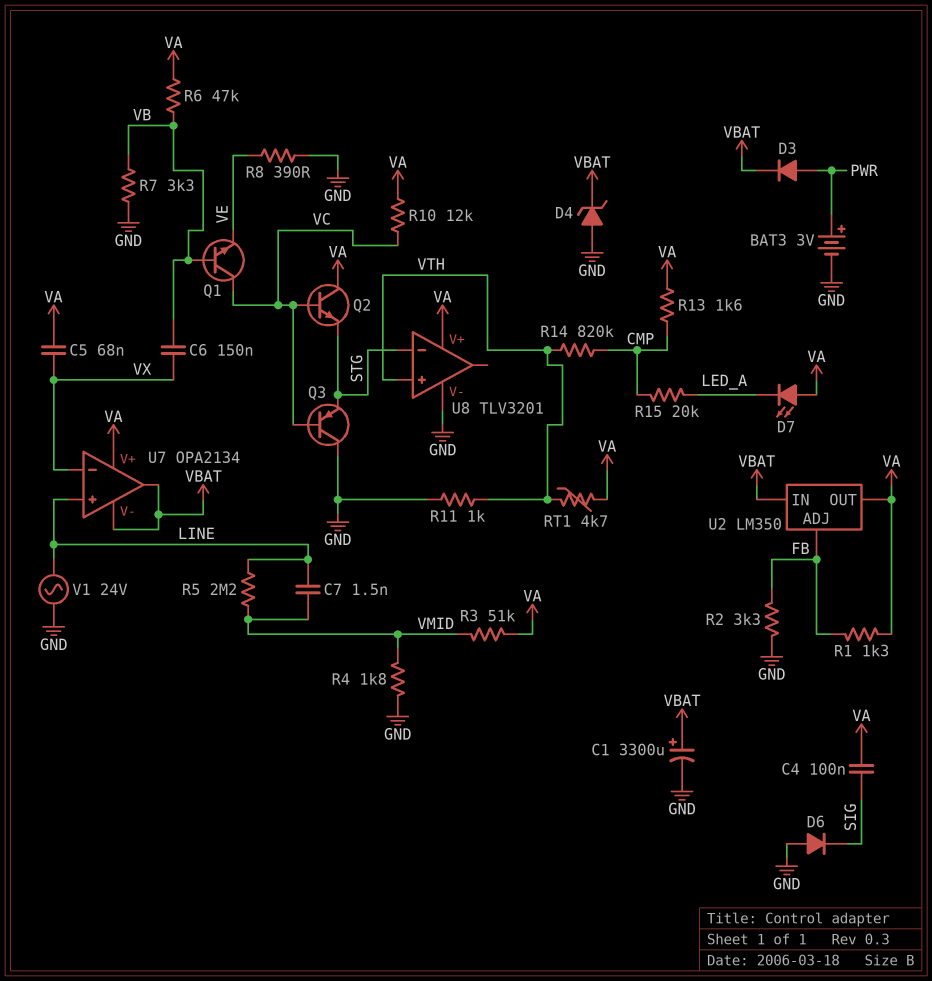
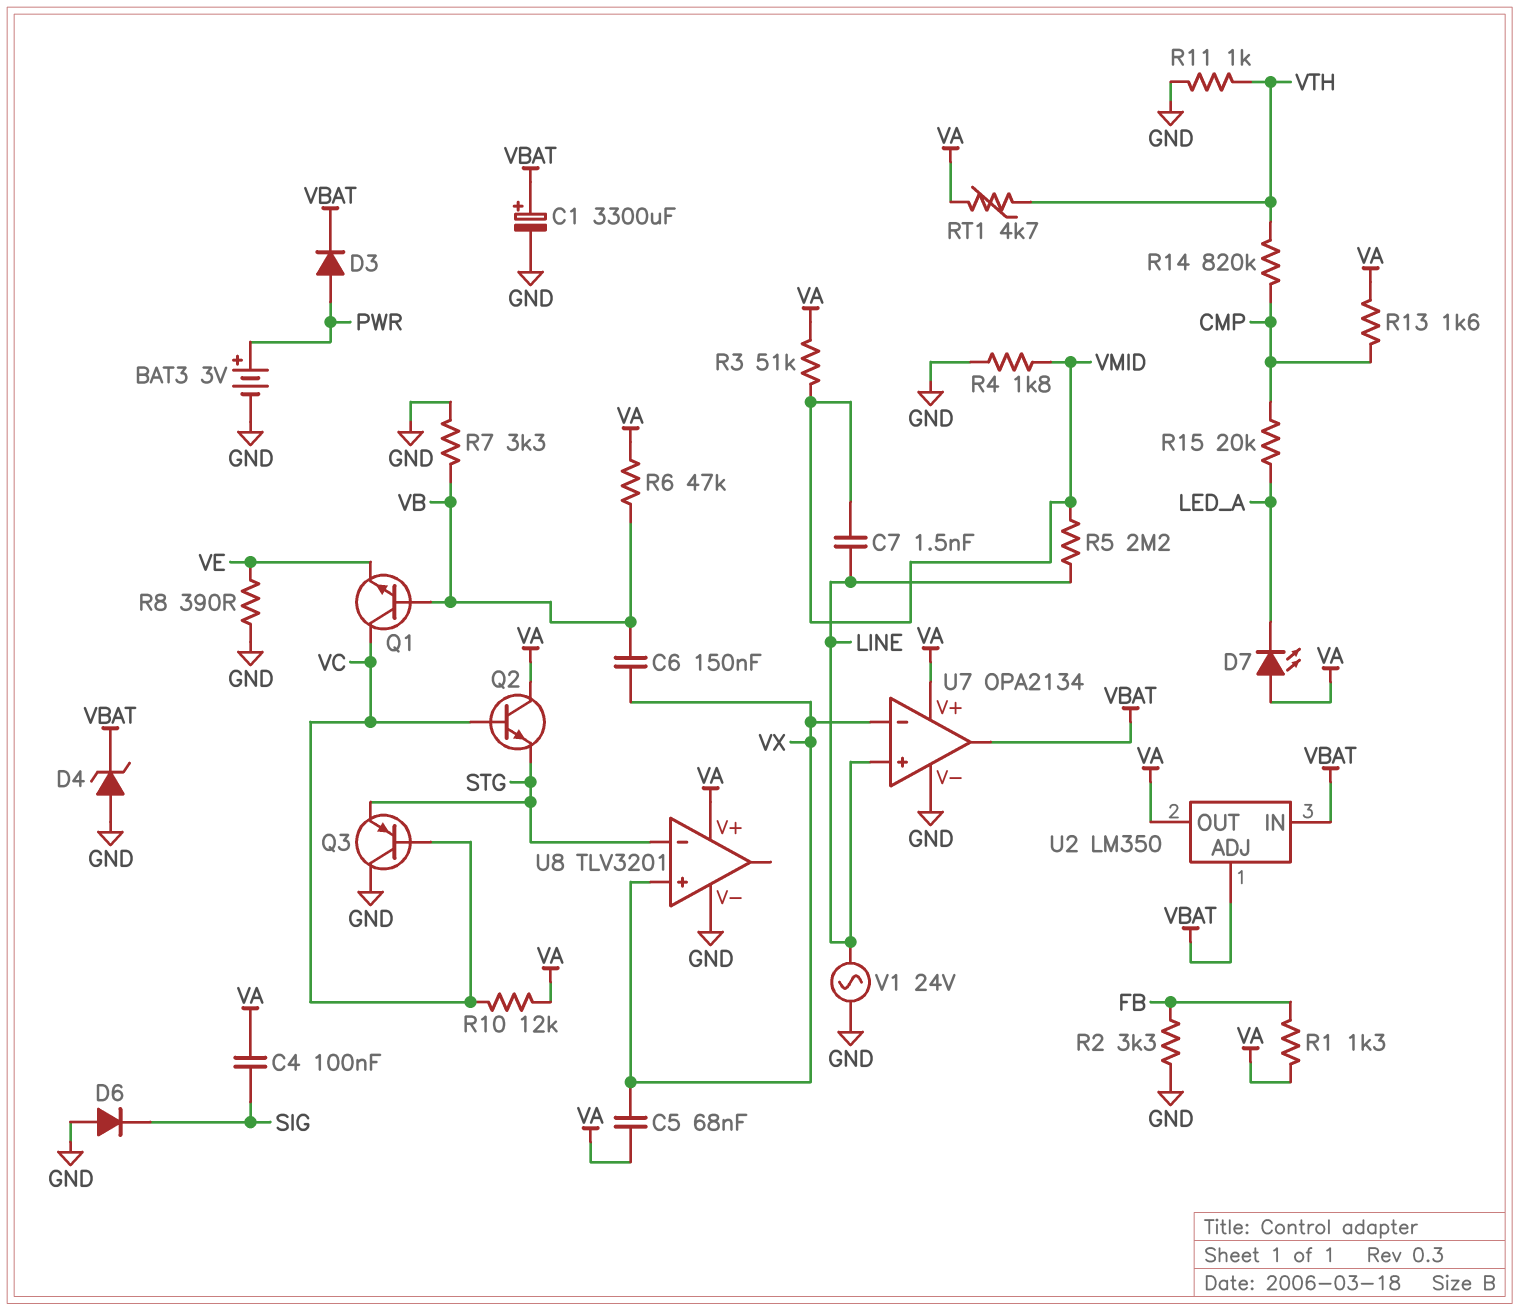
U2 pin ADJ: FB -> VBAT
U7 pin V-: VBAT -> GND
U8 pin in+: VTH -> VX

